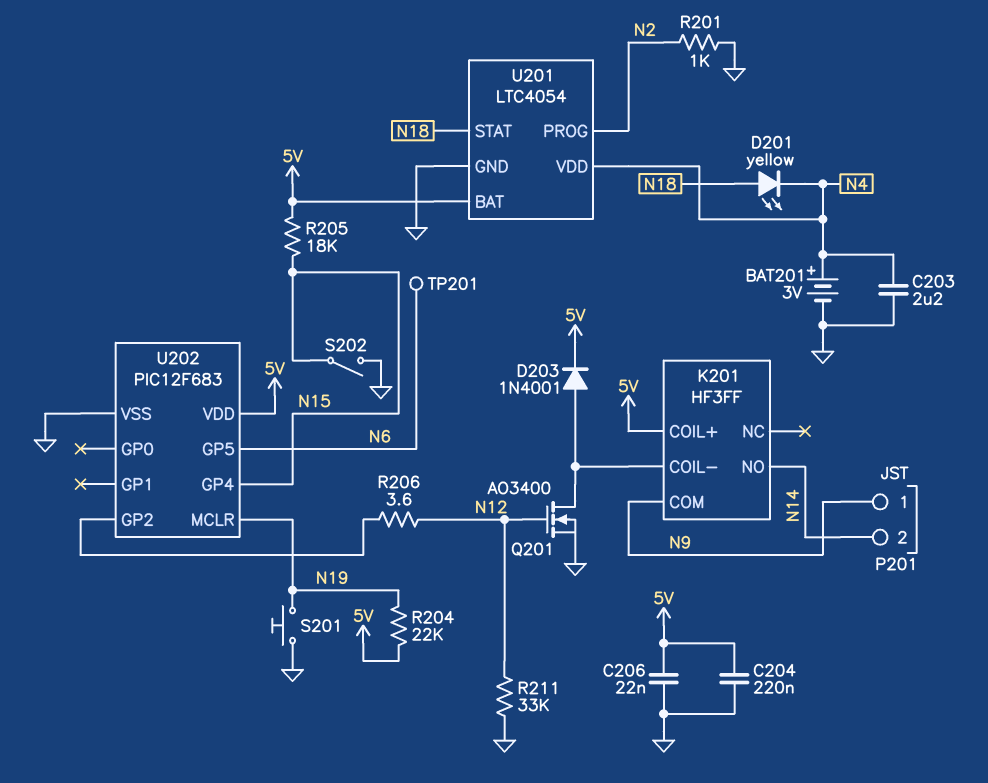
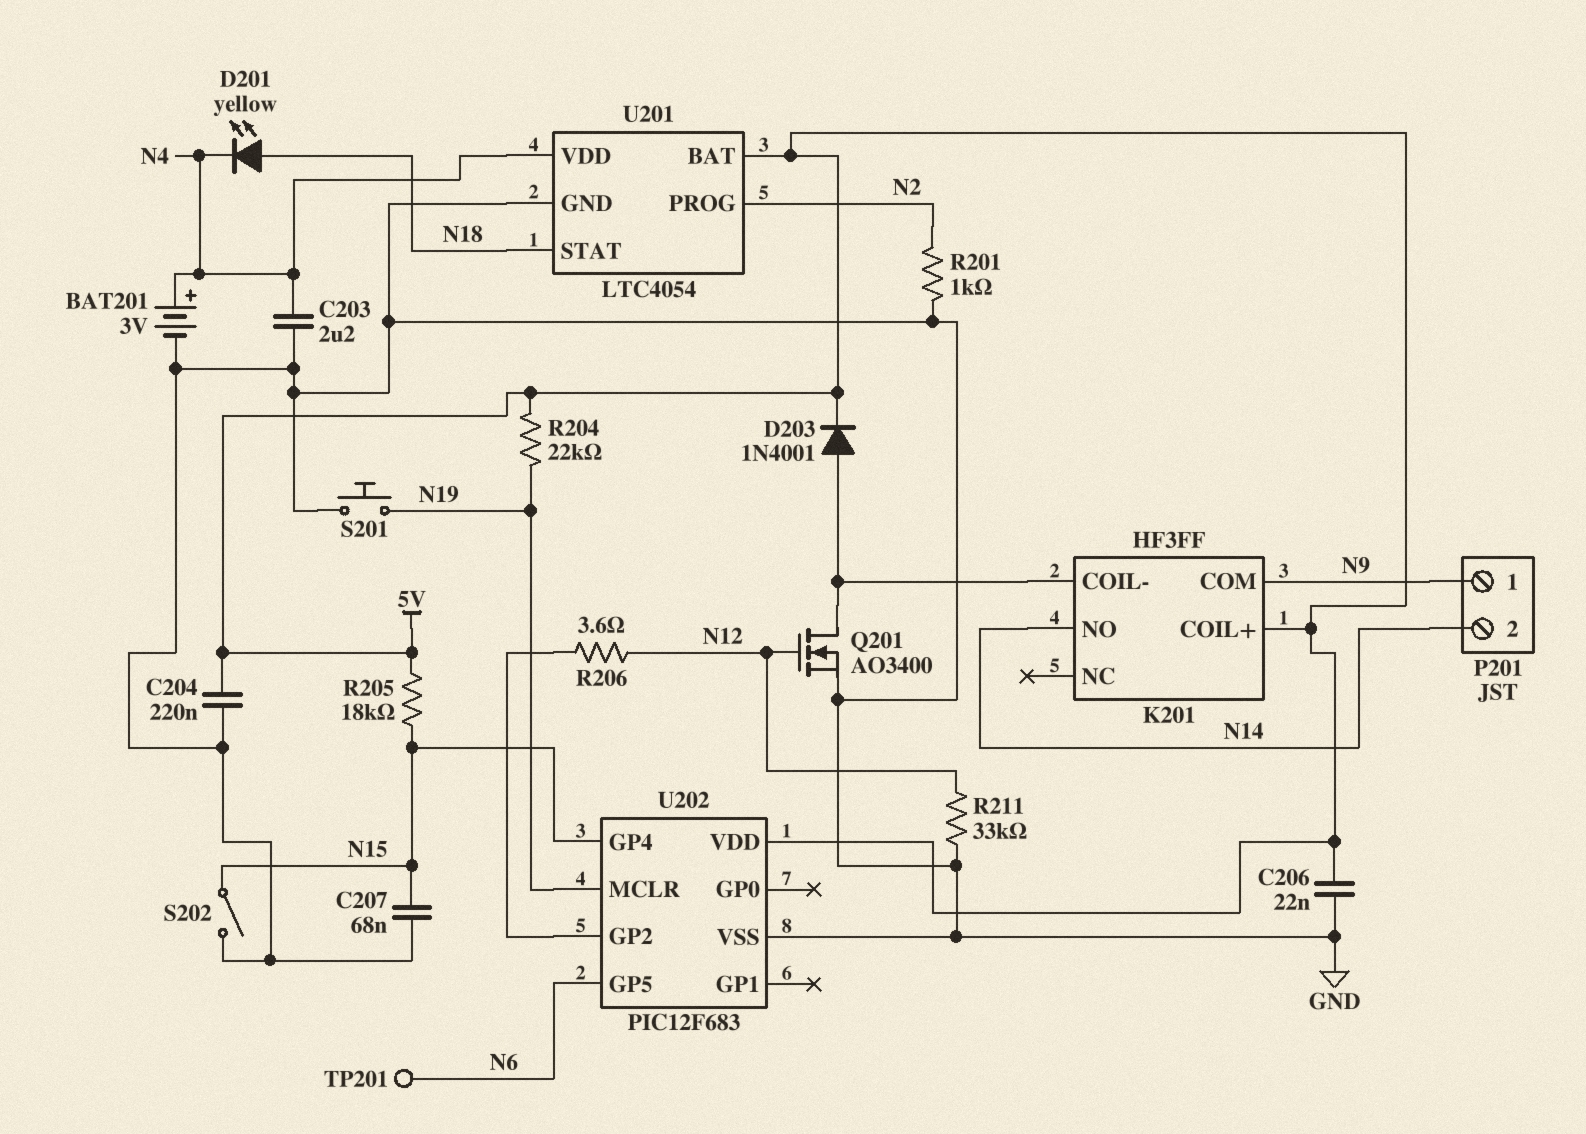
C207: none -> 68nF (GND, N15)

